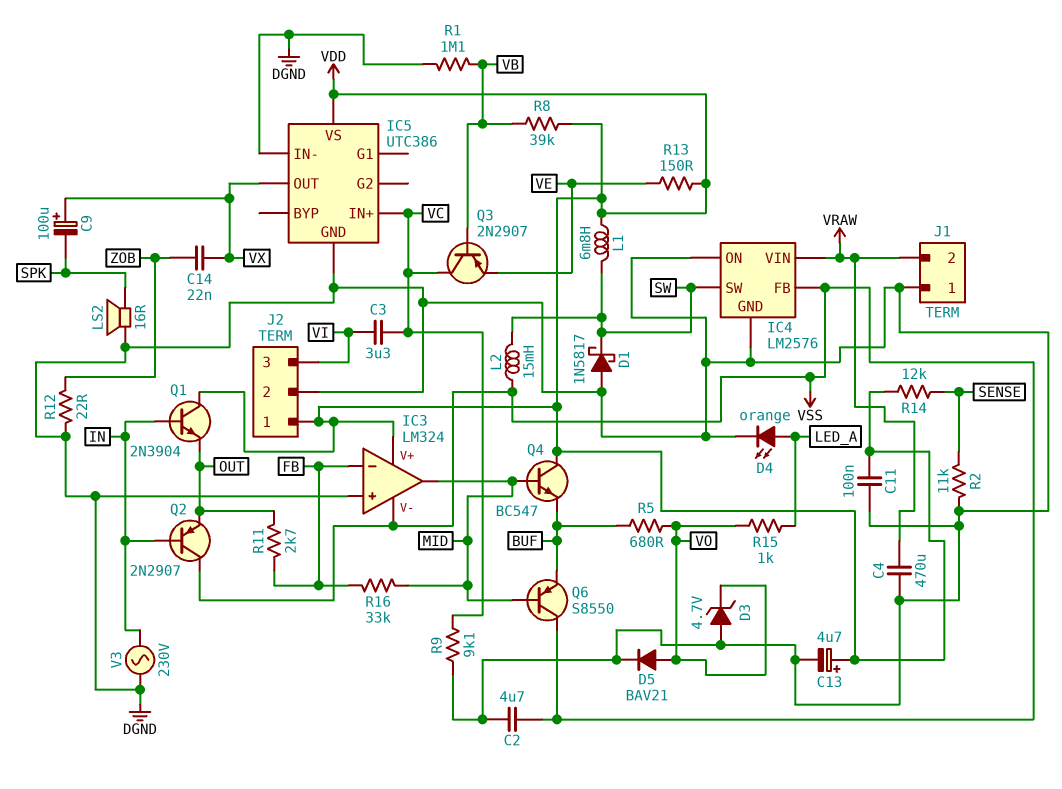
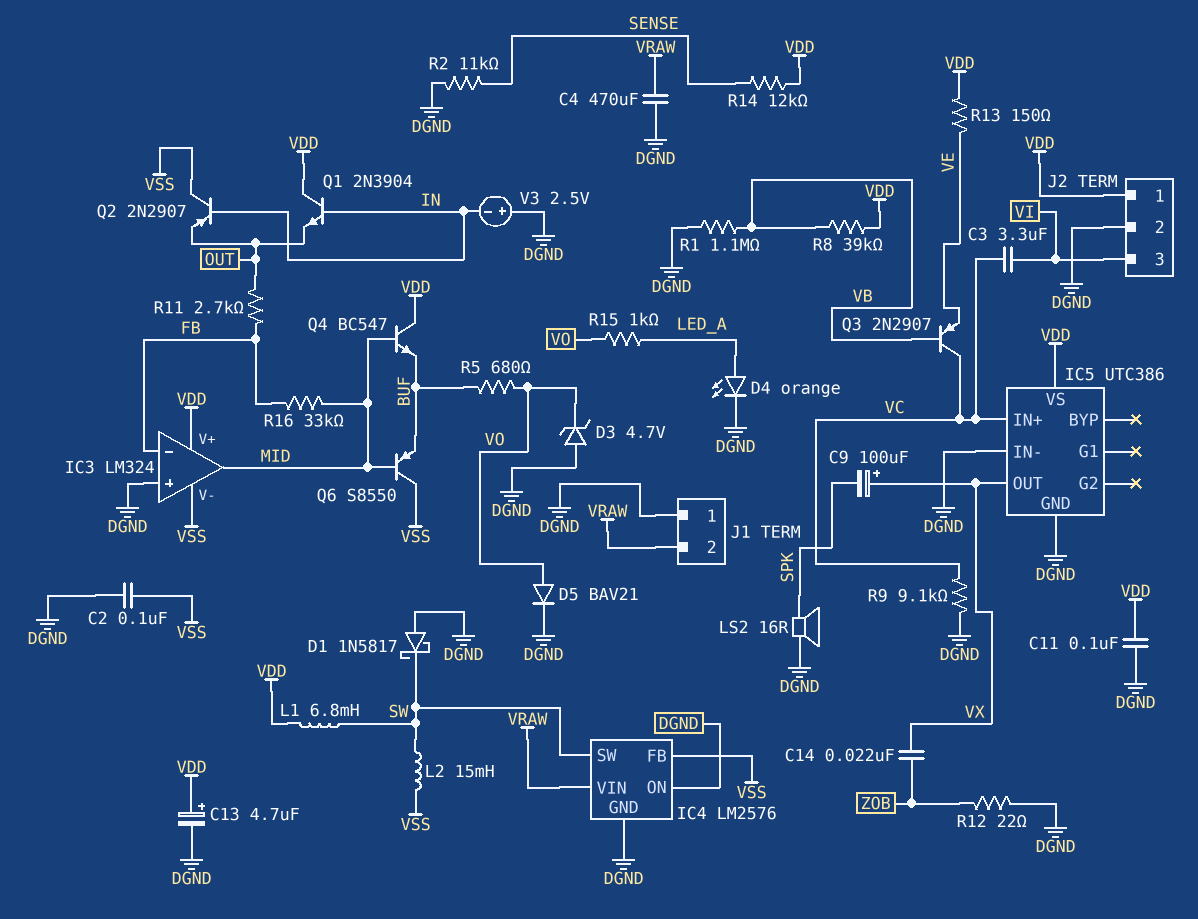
C2: 4.7uF (DGND, VSS) -> 100nF (DGND, VSS)
V3: AC 230V (DGND, IN) -> 2.5V (plus DGND, minus IN)

